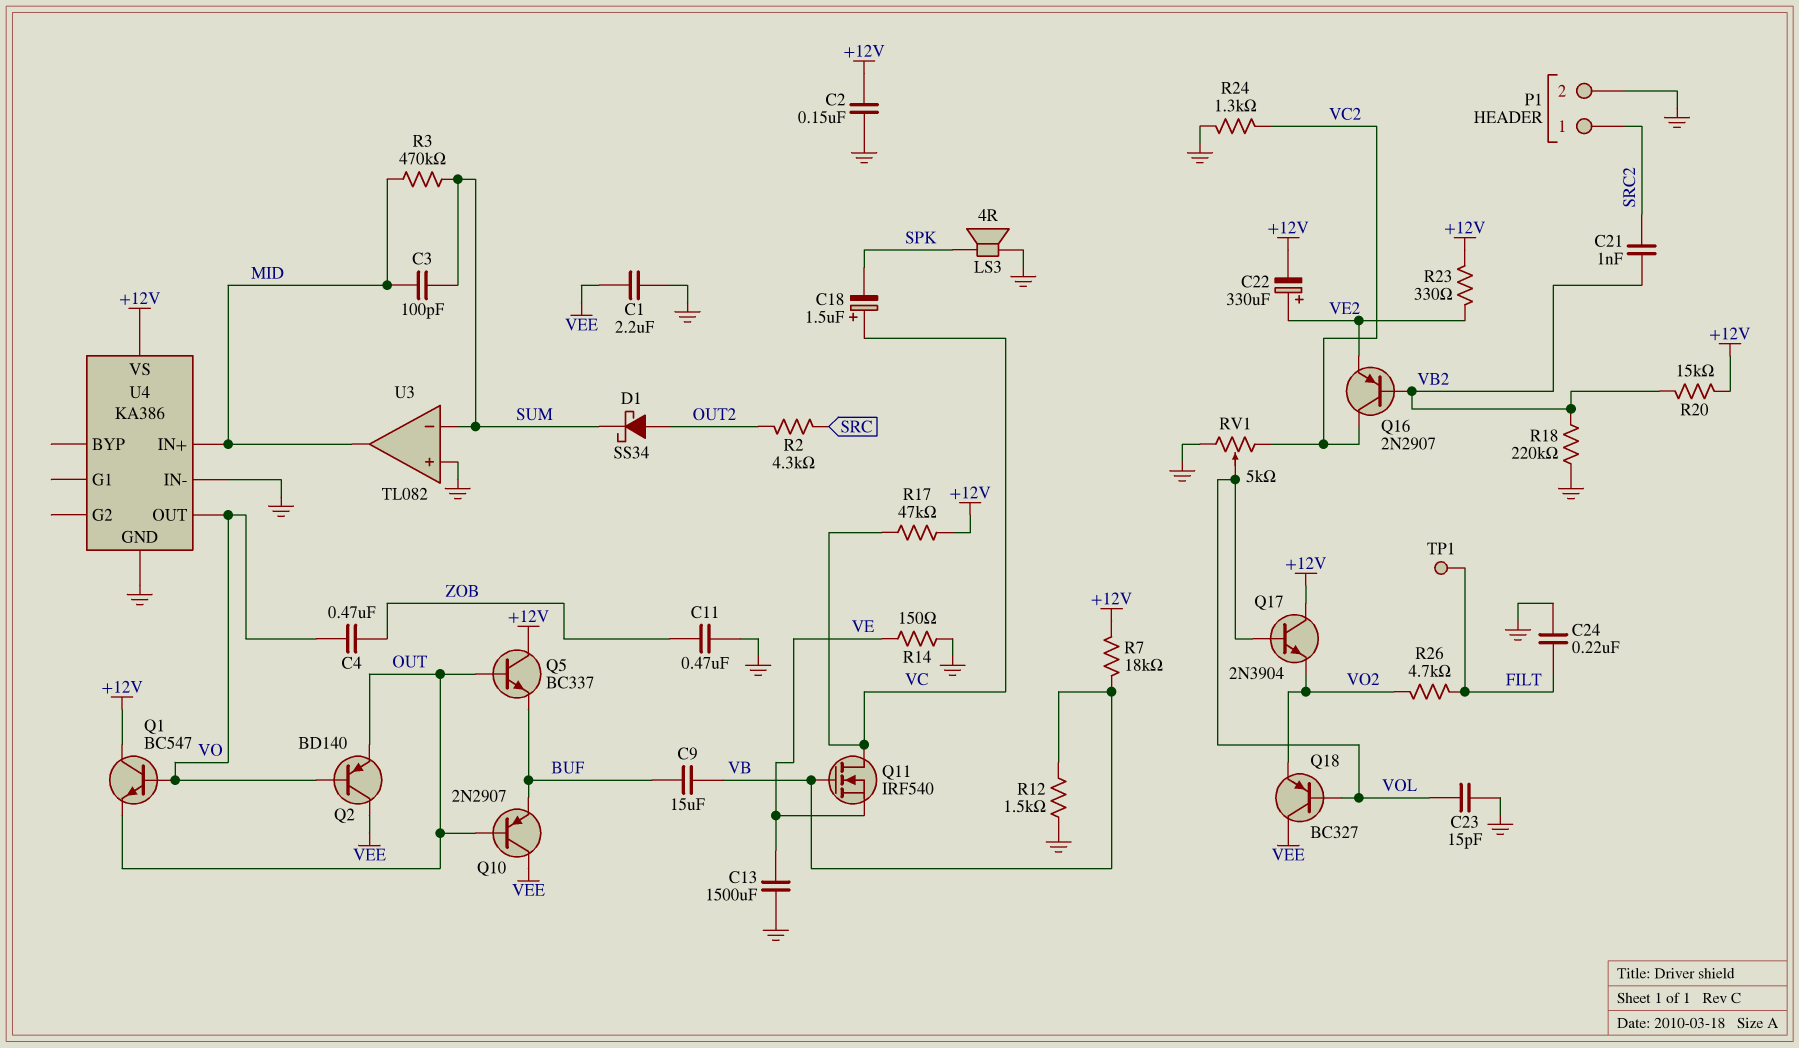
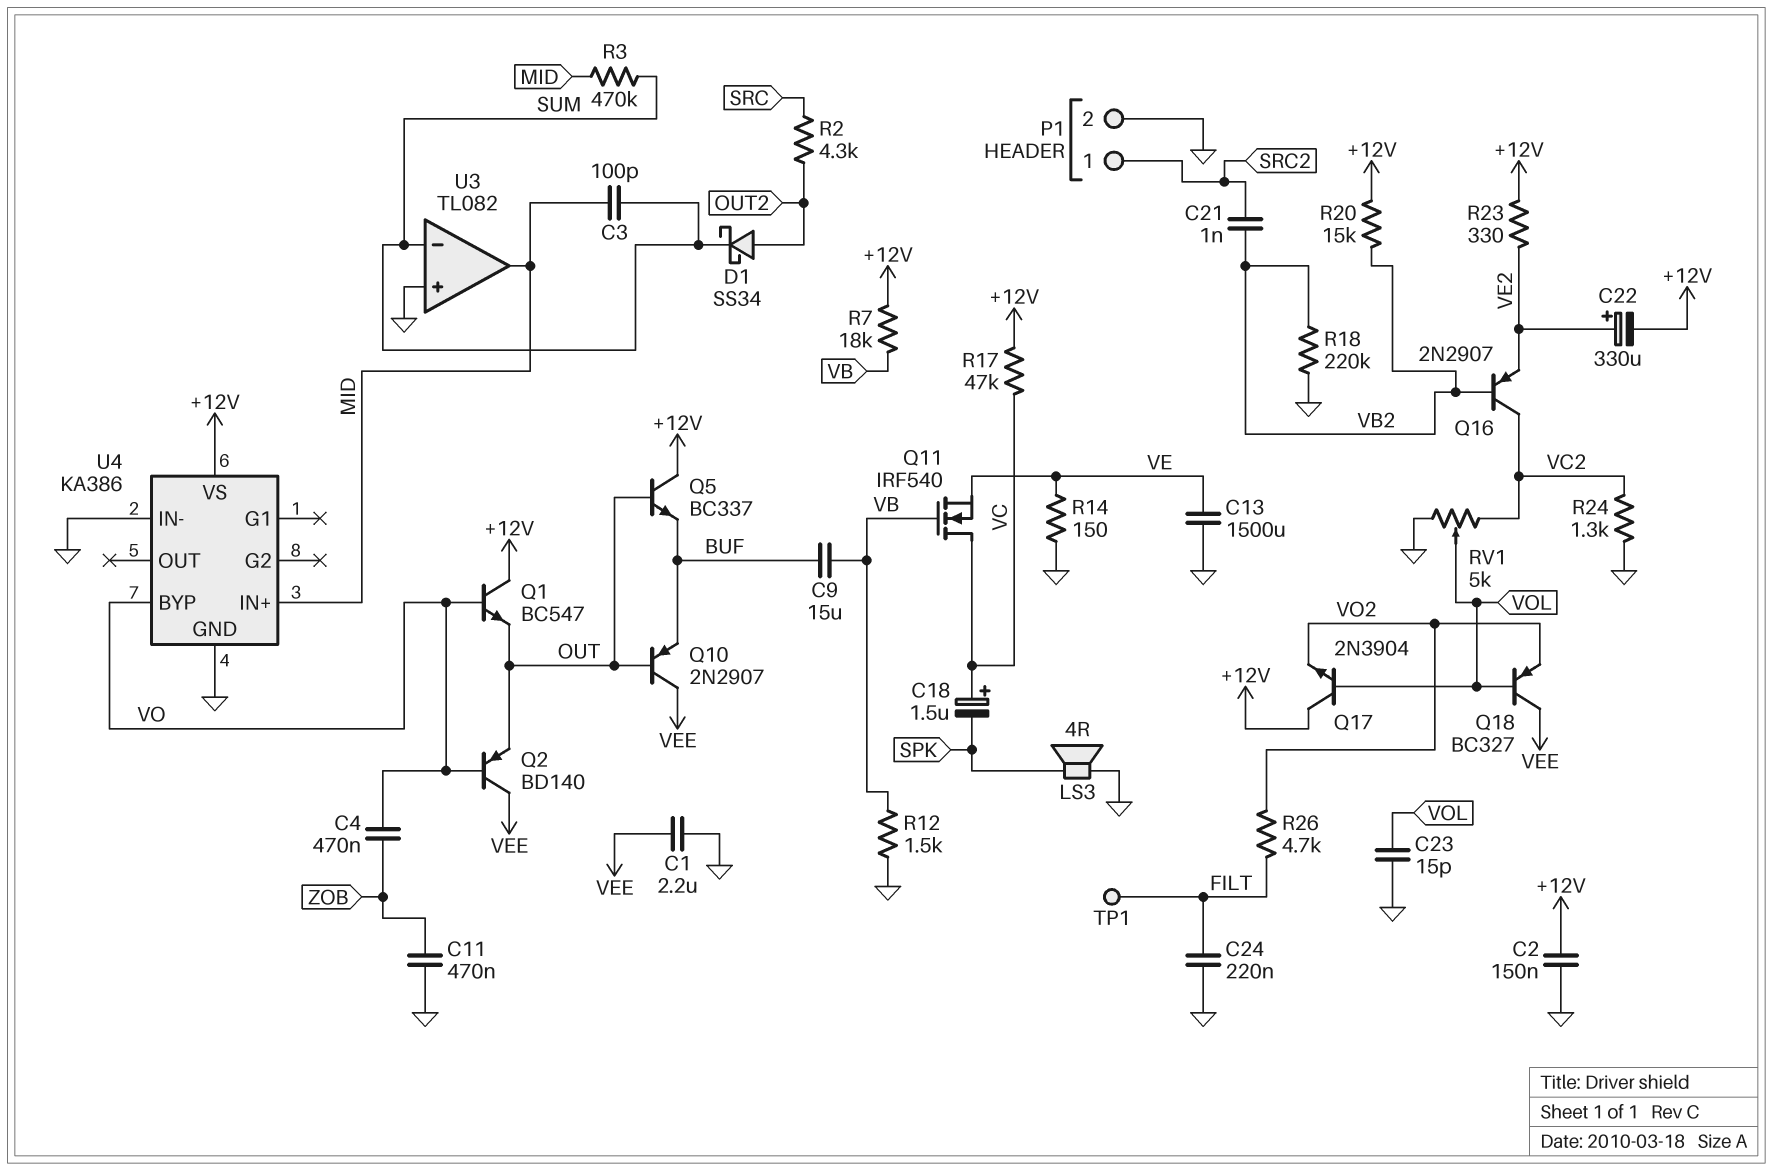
U4 pin BYP: none -> VO
U4 pin OUT: VO -> none

